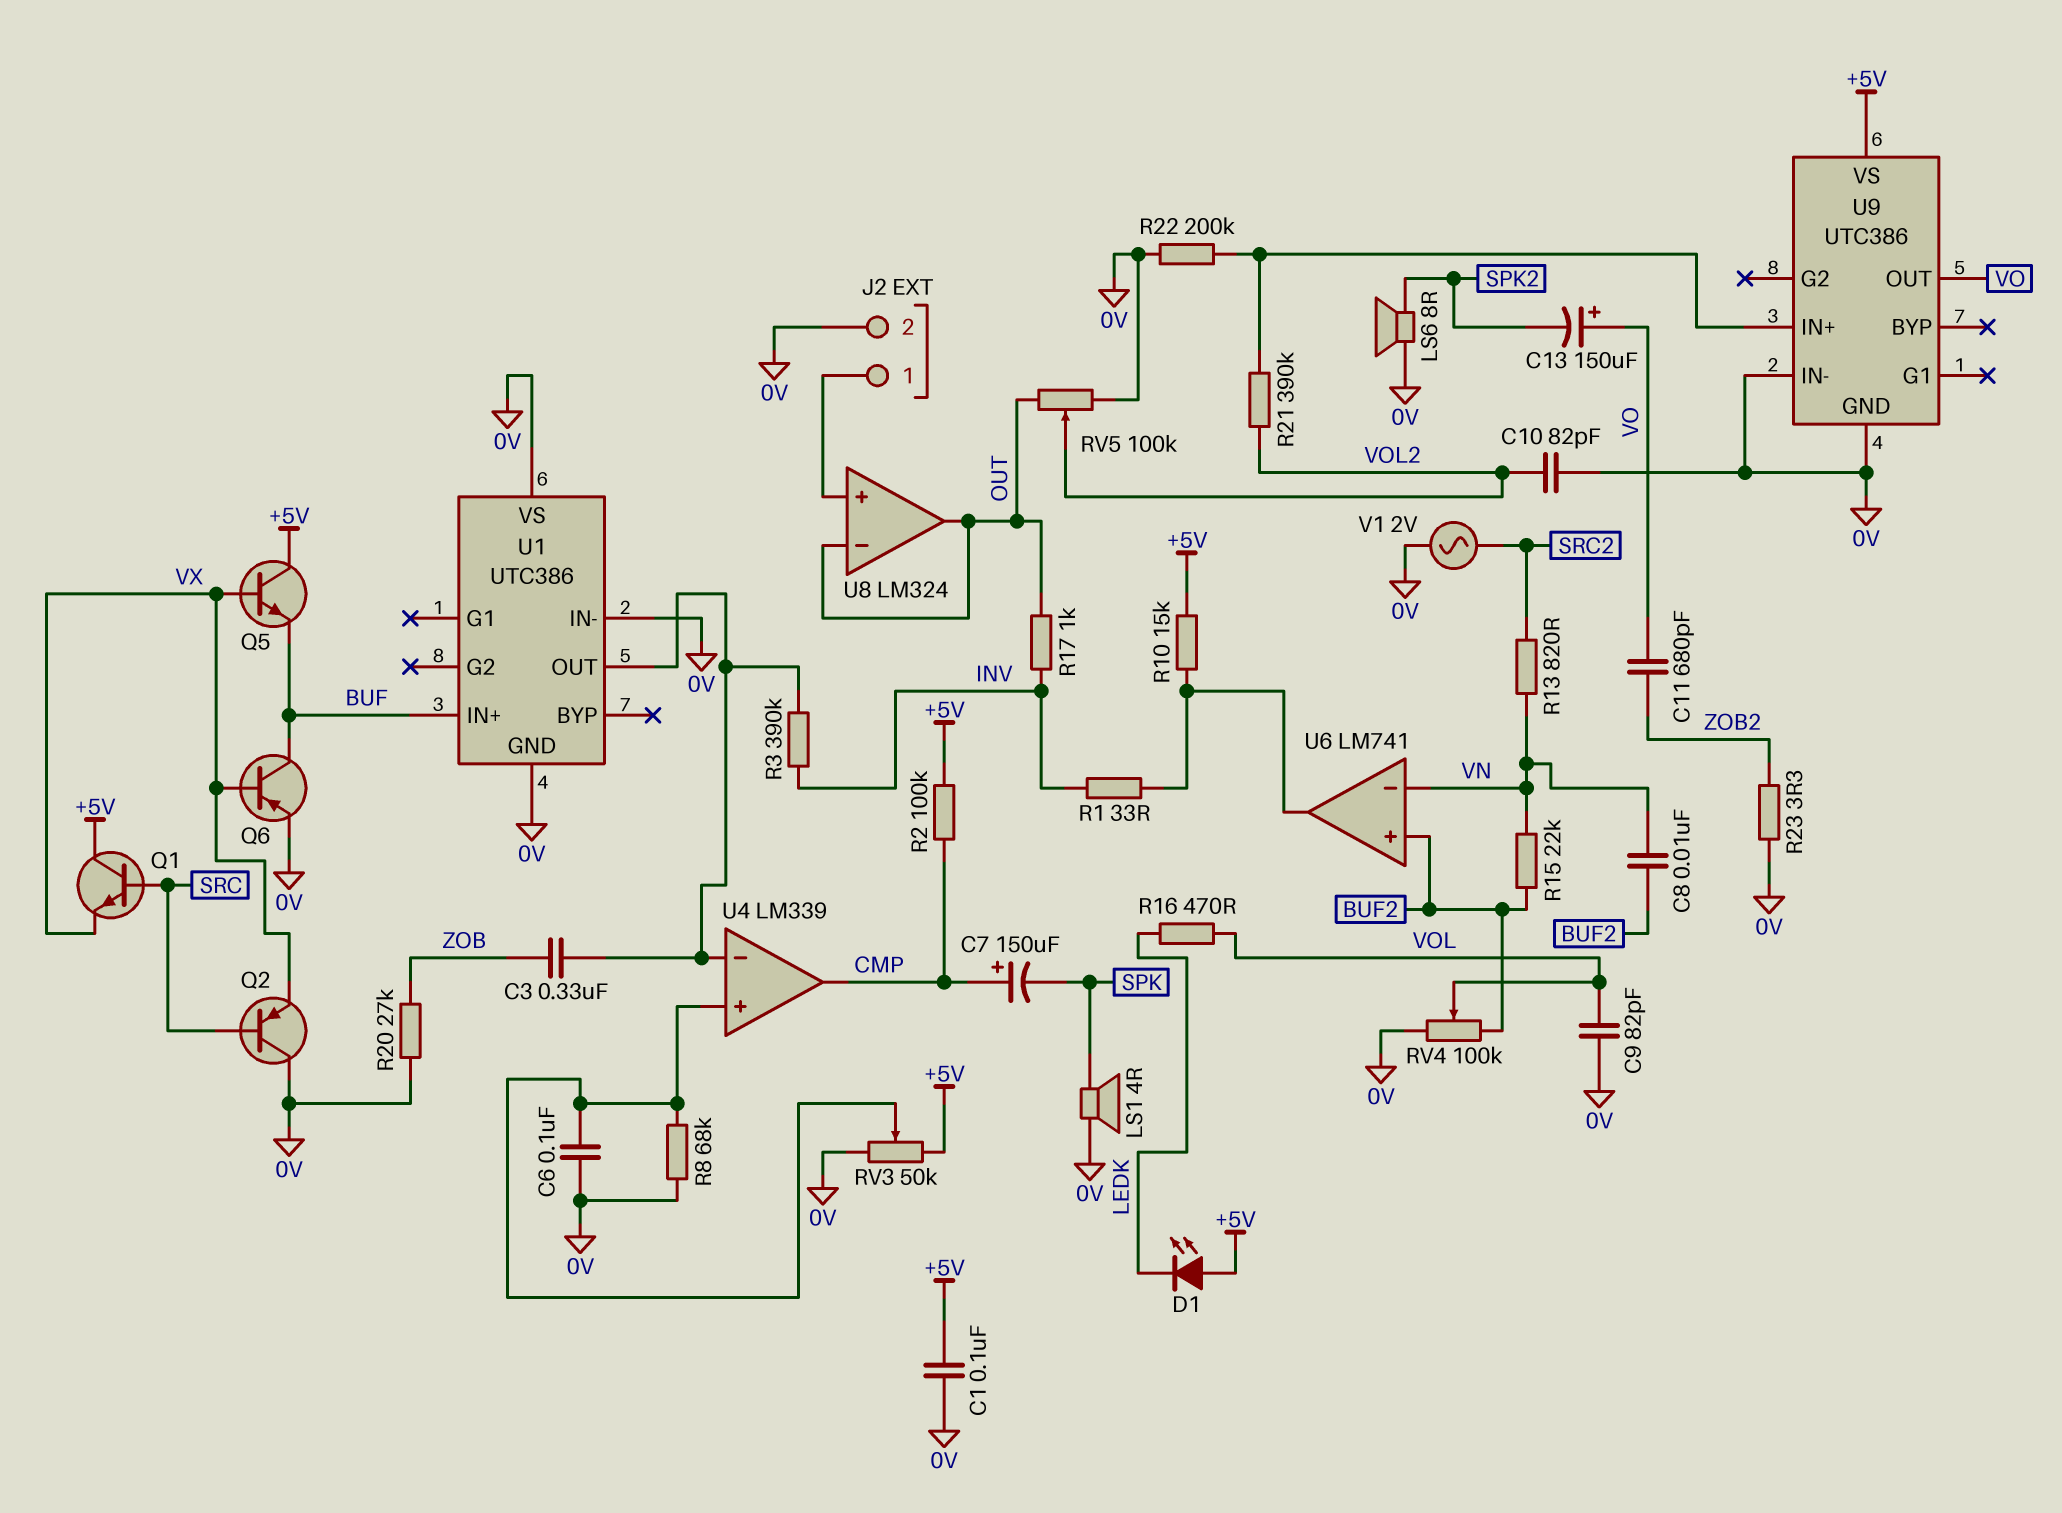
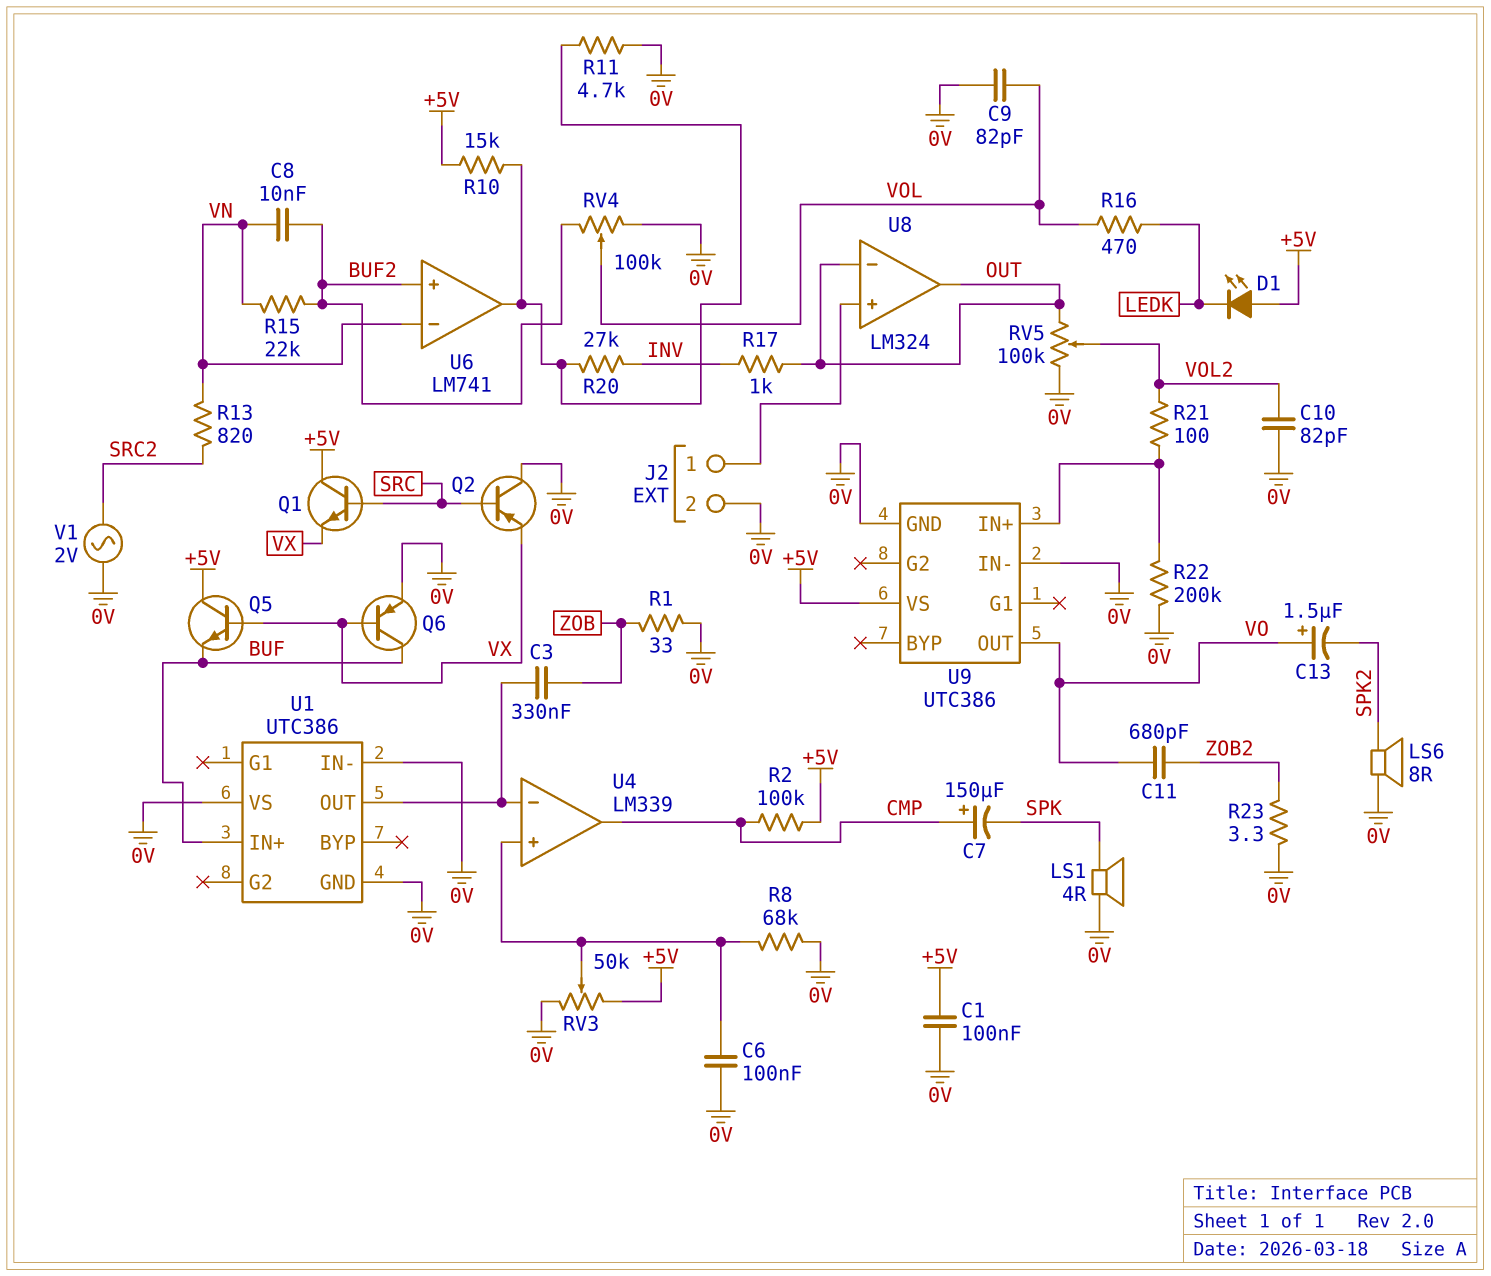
C13: 150uF (plus VO, minus SPK2) -> 1.5uF (plus VO, minus SPK2)
R1: 33 (INV, U6/out) -> 33 (0V, ZOB)
R3: 390k (INV, U1/OUT) -> none
R11: none -> 4.7k (0V, U6/out)
R20: 27k (0V, ZOB) -> 27k (INV, U6/out)
R21: 390k (U9/IN+, VOL2) -> 100 (U9/IN+, VOL2)

